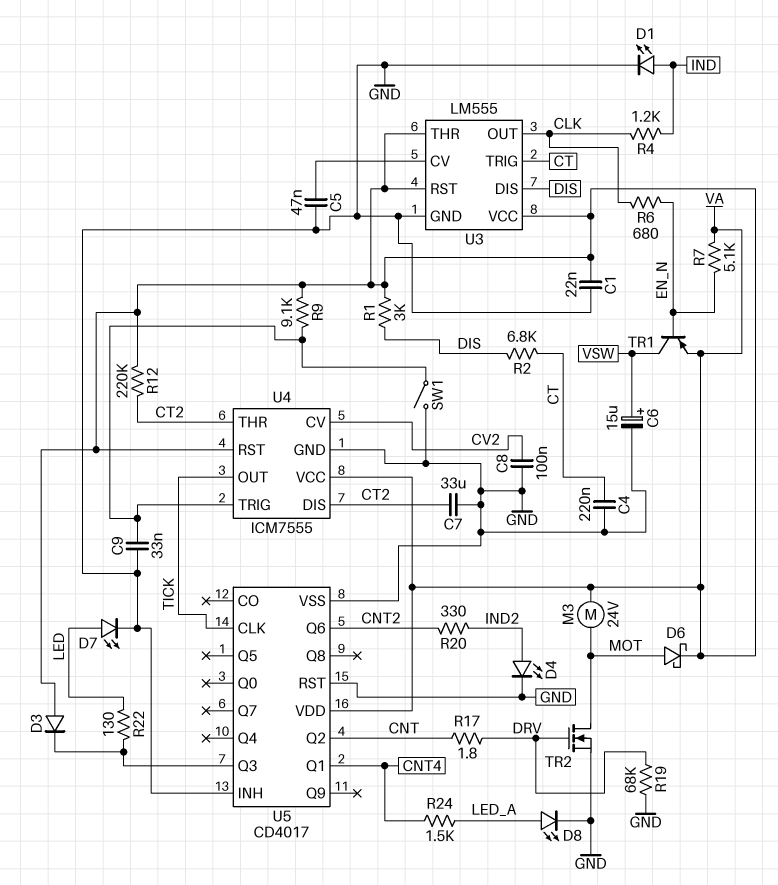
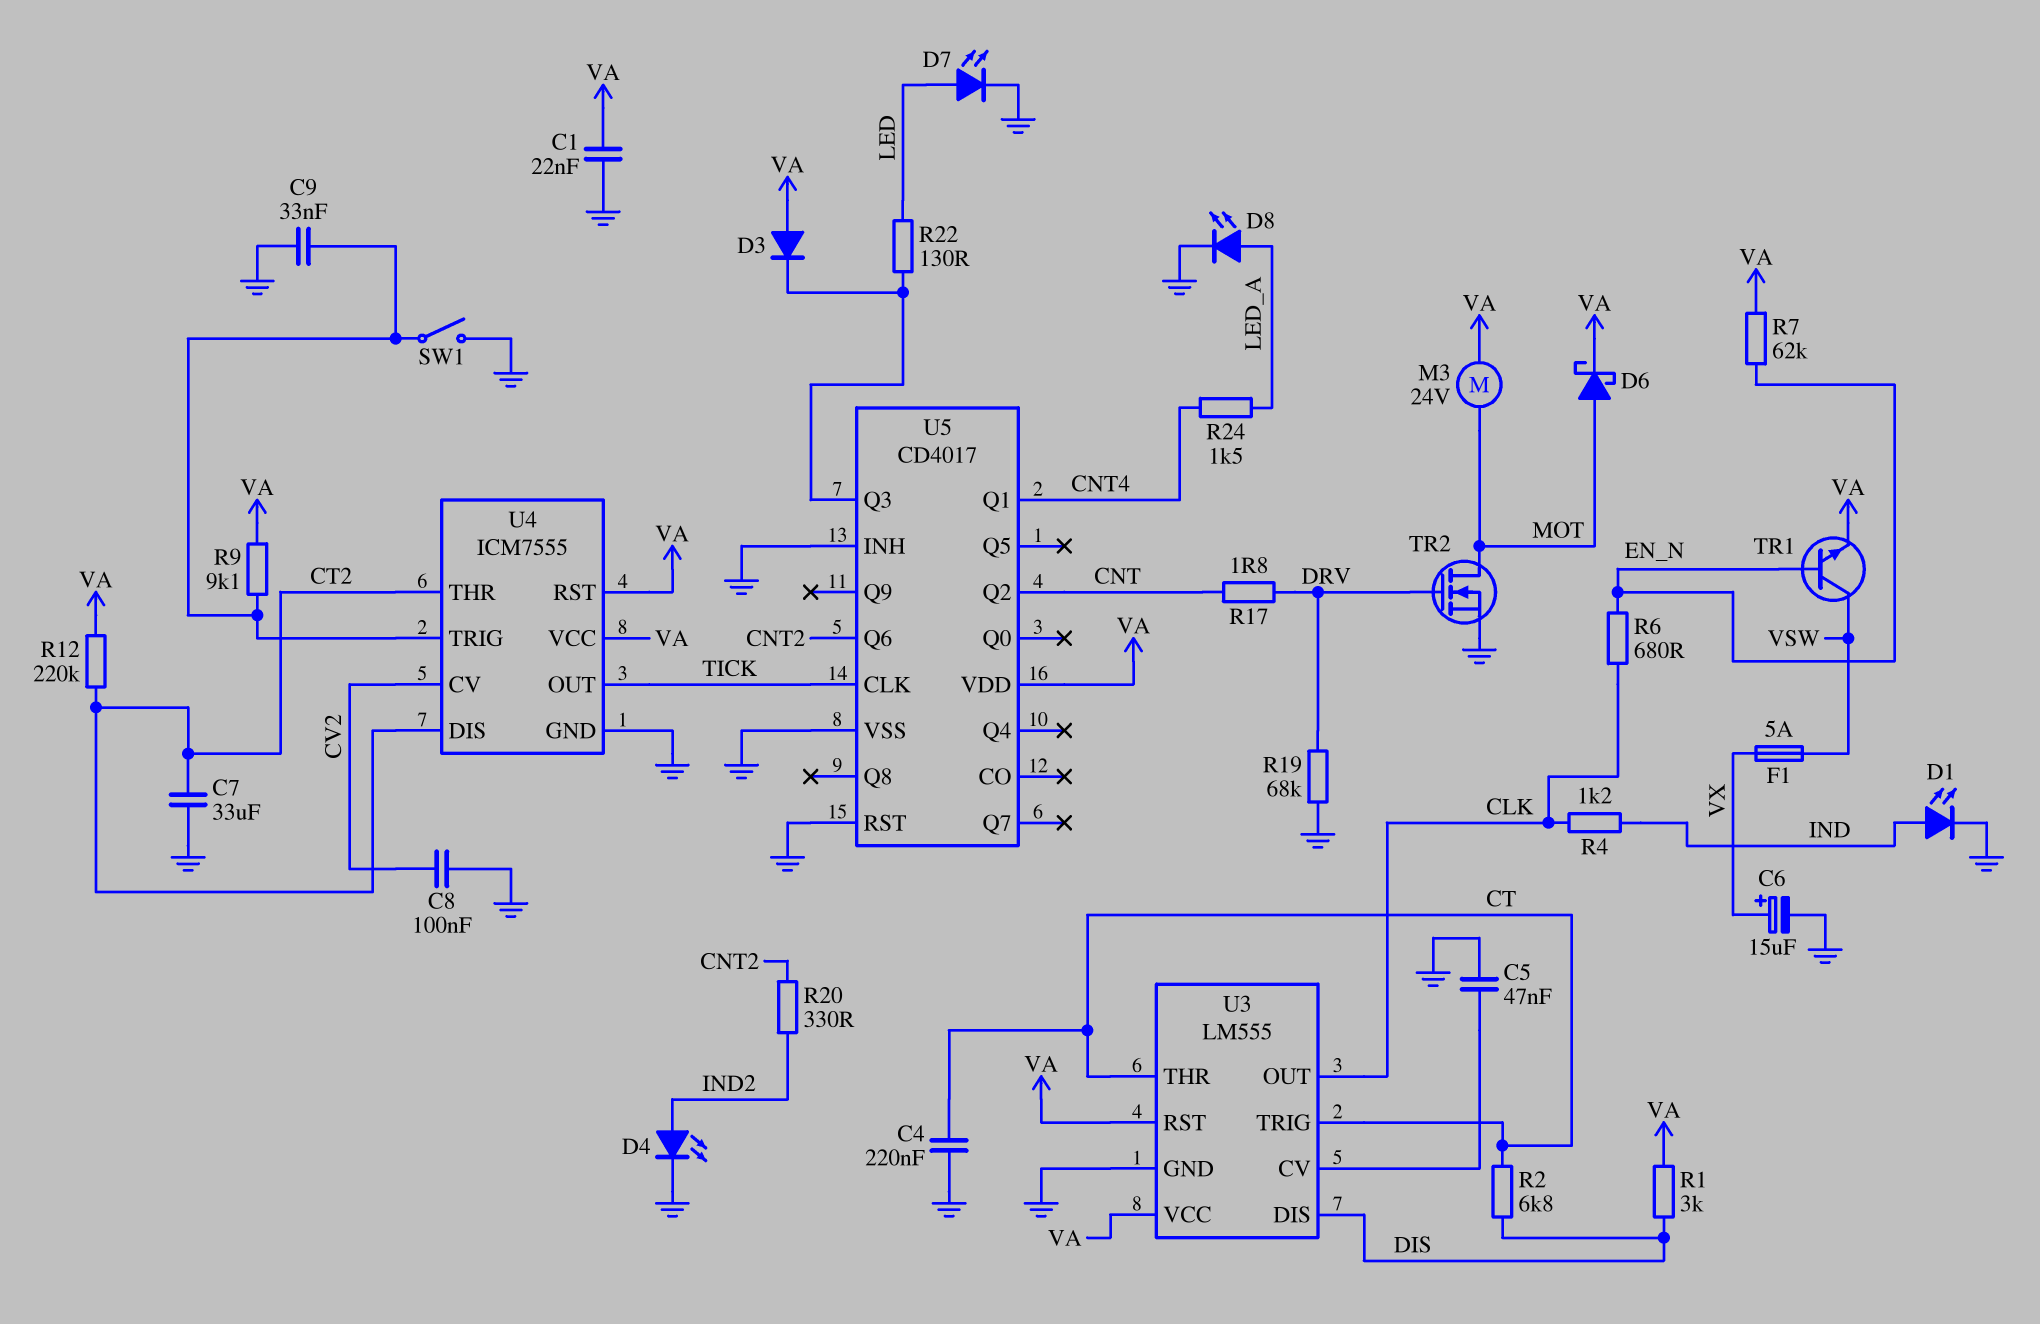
C6: 15uF (plus VSW, minus GND) -> 15uF (plus VX, minus GND)
F1: none -> 5A (VSW, VX)
R7: 5.1k (EN_N, VA) -> 62k (EN_N, VA)
TR1: PNP (B EN_N, C VSW, E VA) -> NPN (B EN_N, C VSW, E VA)
U3 pin THR: VA -> CT

